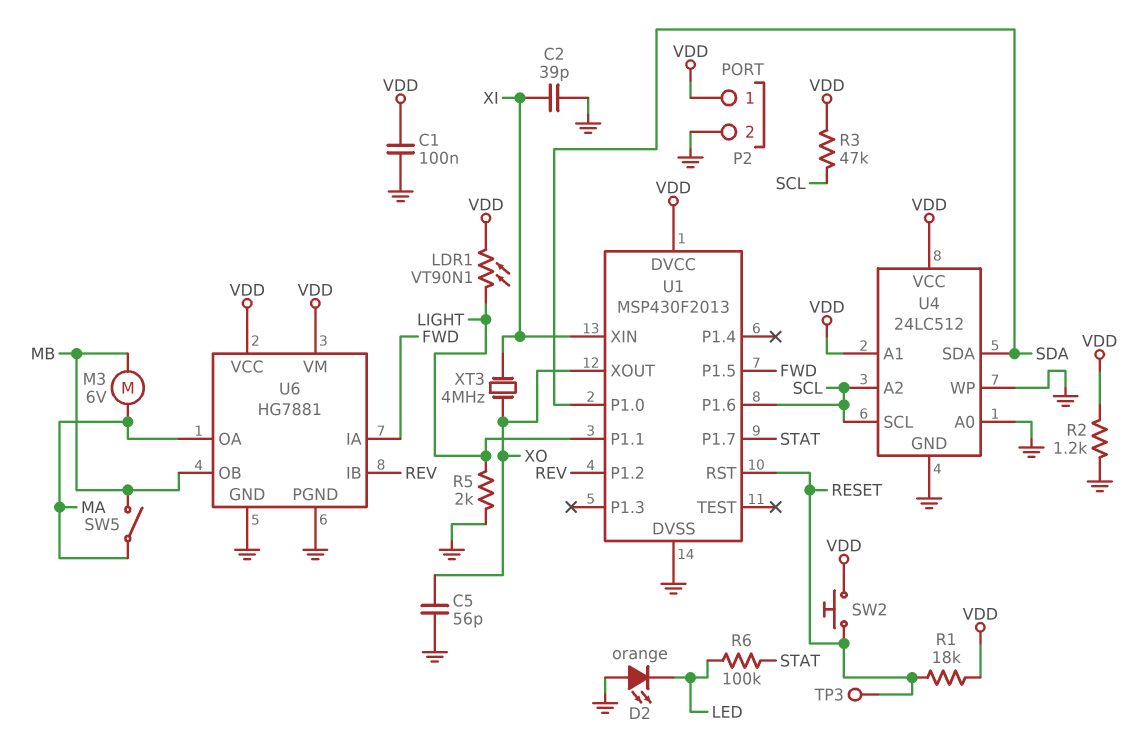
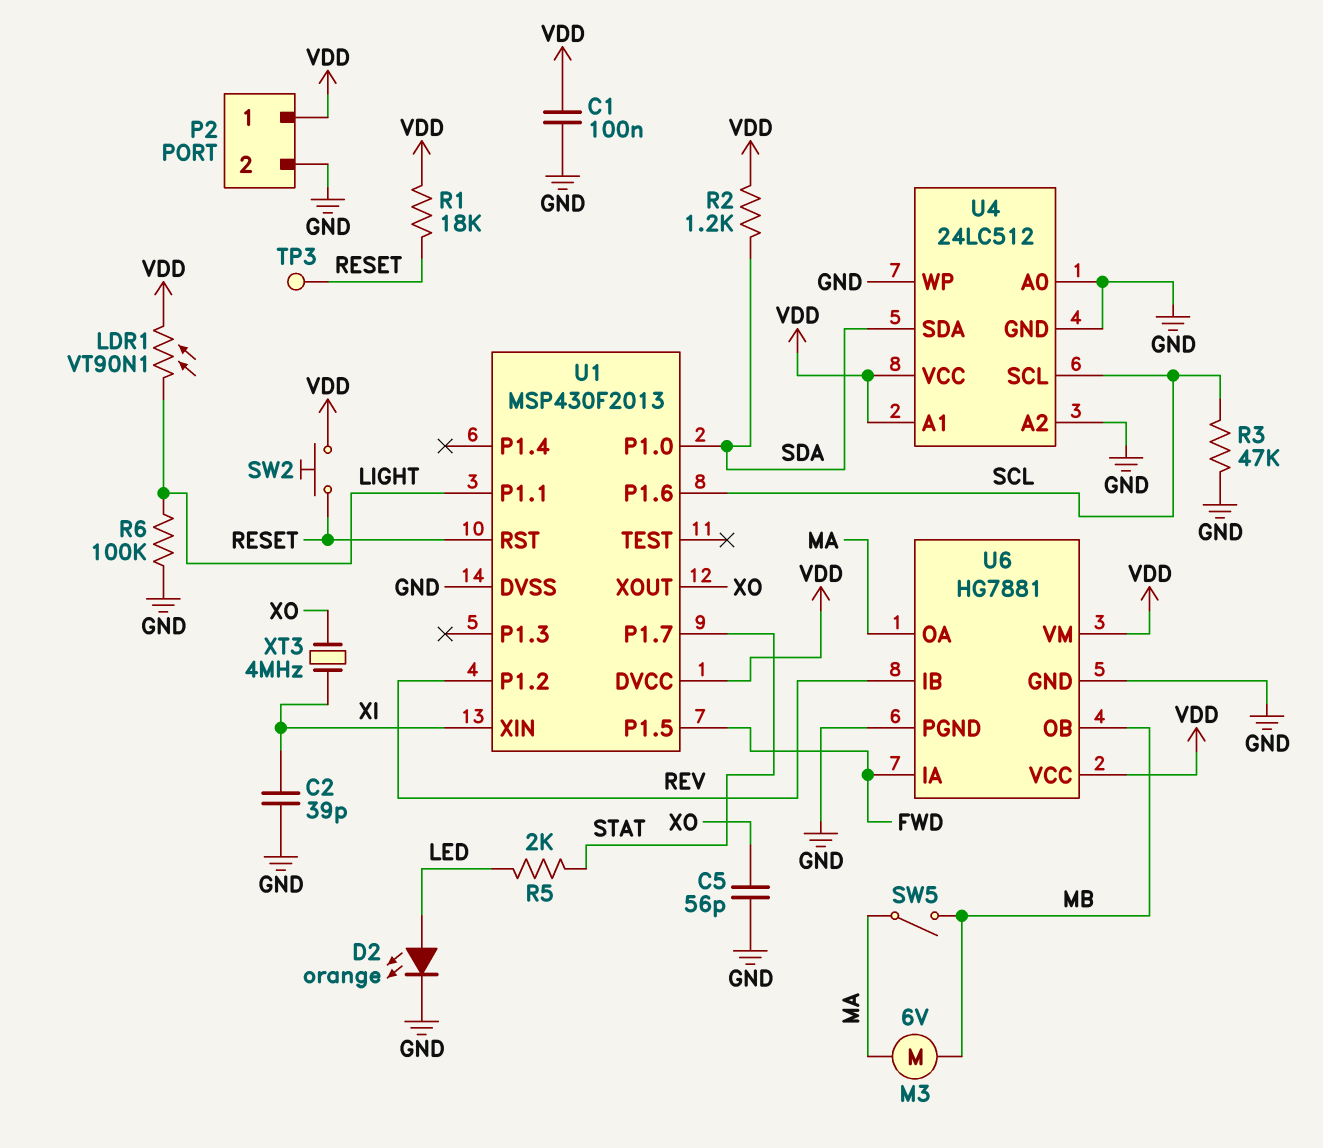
D2: LED orange (A GND, K LED) -> LED orange (A LED, K GND)
R2: 1.2k (GND, VDD) -> 1.2k (SDA, VDD)
R3: 47k (SCL, VDD) -> 47k (GND, SCL)
R5: 2k (GND, LIGHT) -> 2k (LED, STAT)
R6: 100k (LED, STAT) -> 100k (GND, LIGHT)
U4 pin A2: SCL -> GND

